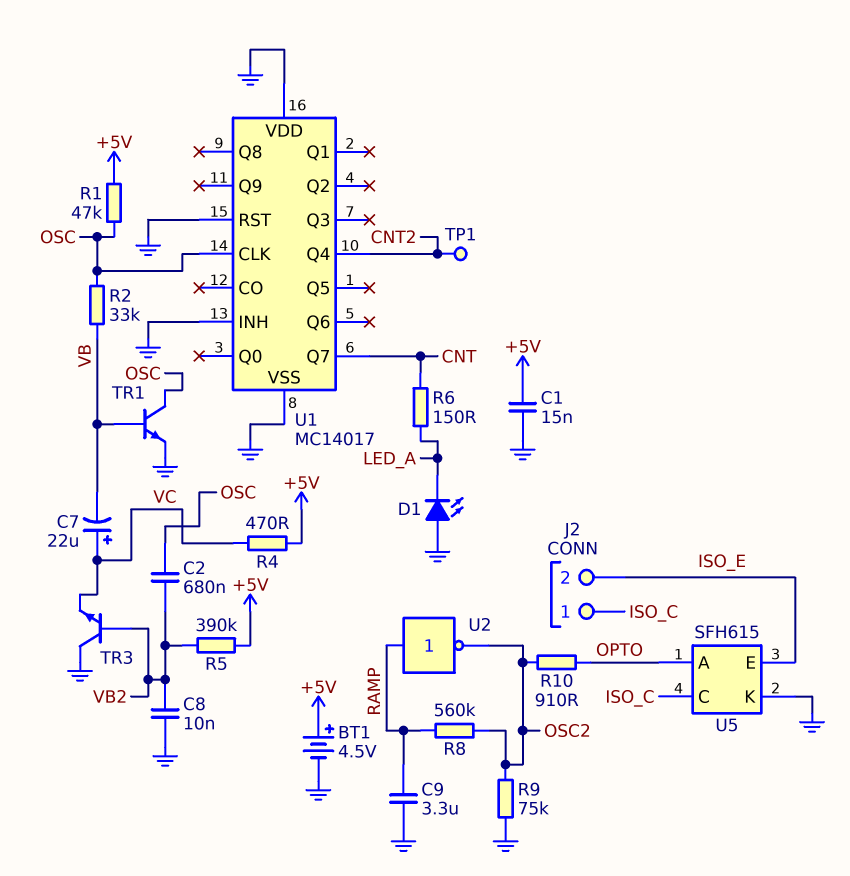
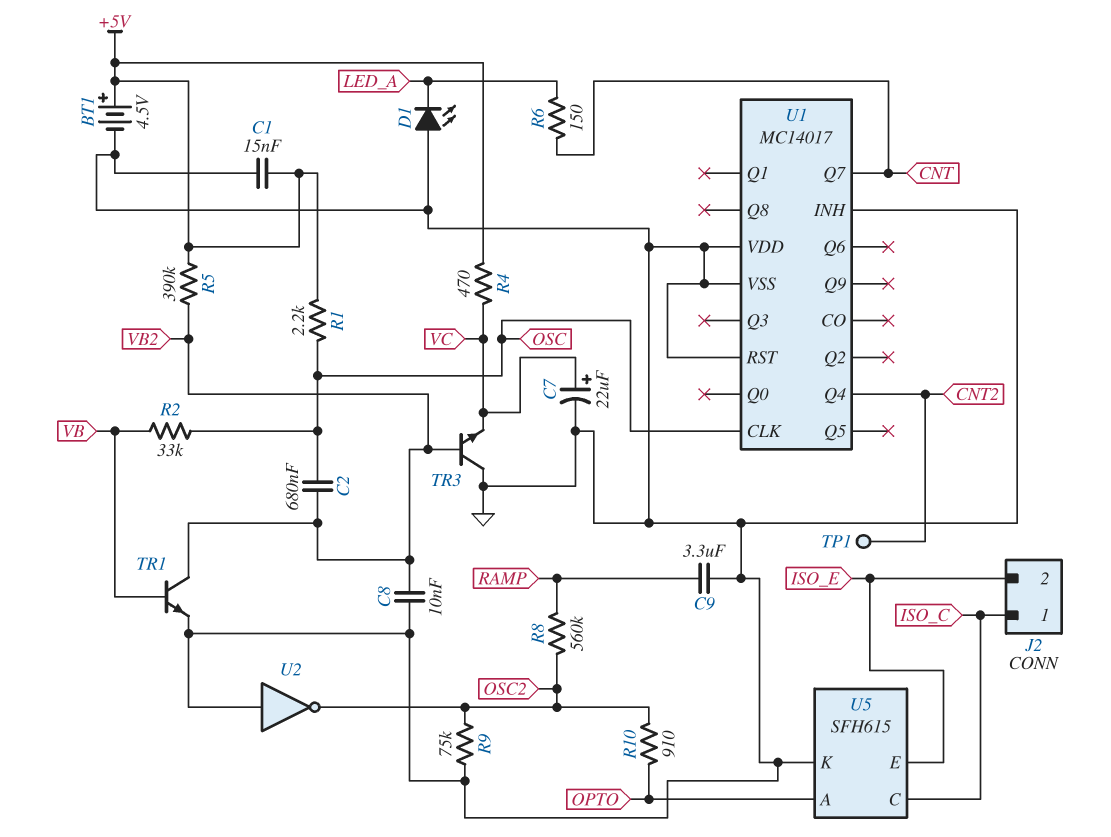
C7: 22uF (plus VC, minus VB) -> 22uF (plus VC, minus GND)
R1: 47k (+5V, OSC) -> 2.2k (+5V, OSC)
TR1: NPN (B VB, C OSC, E GND) -> NPN (B VB, C VB2, E GND)
U2: NOT (in RAMP, out OSC2) -> NOT (in GND, out OSC2)

